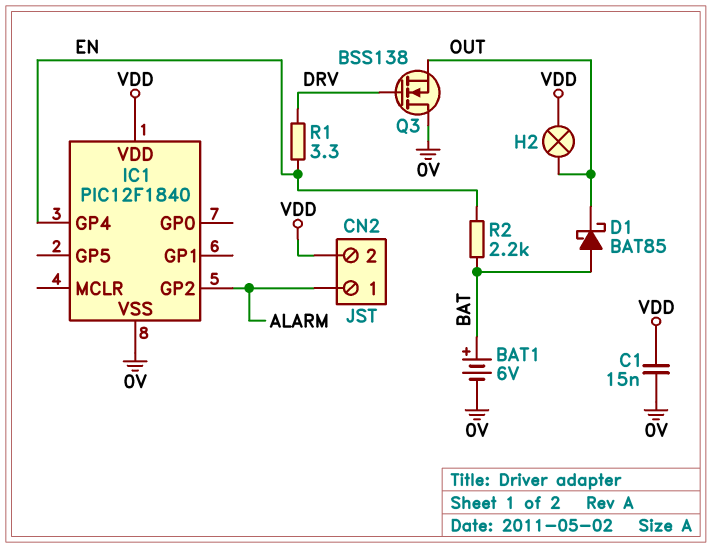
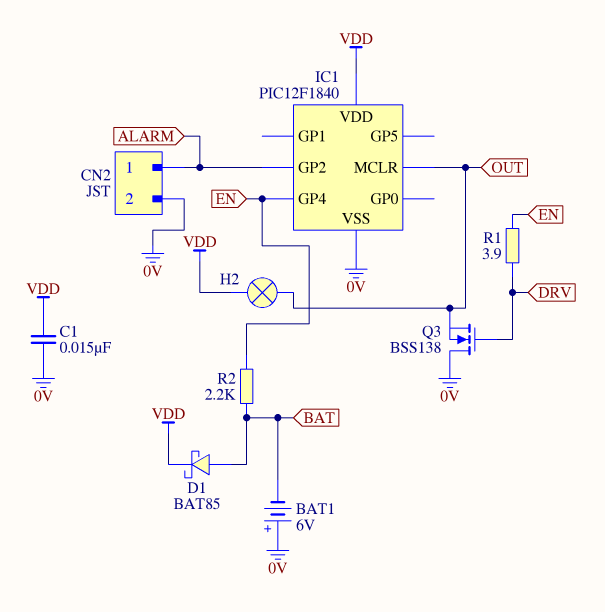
BAT1: 6V (plus BAT, minus 0V) -> 6V (plus 0V, minus BAT)
CN2 pin 2: VDD -> 0V
D1: schottky BAT85 (A BAT, K OUT) -> schottky BAT85 (A BAT, K VDD)
IC1 pin MCLR: none -> OUT
R1: 3.3 (DRV, EN) -> 3.9 (DRV, EN)

